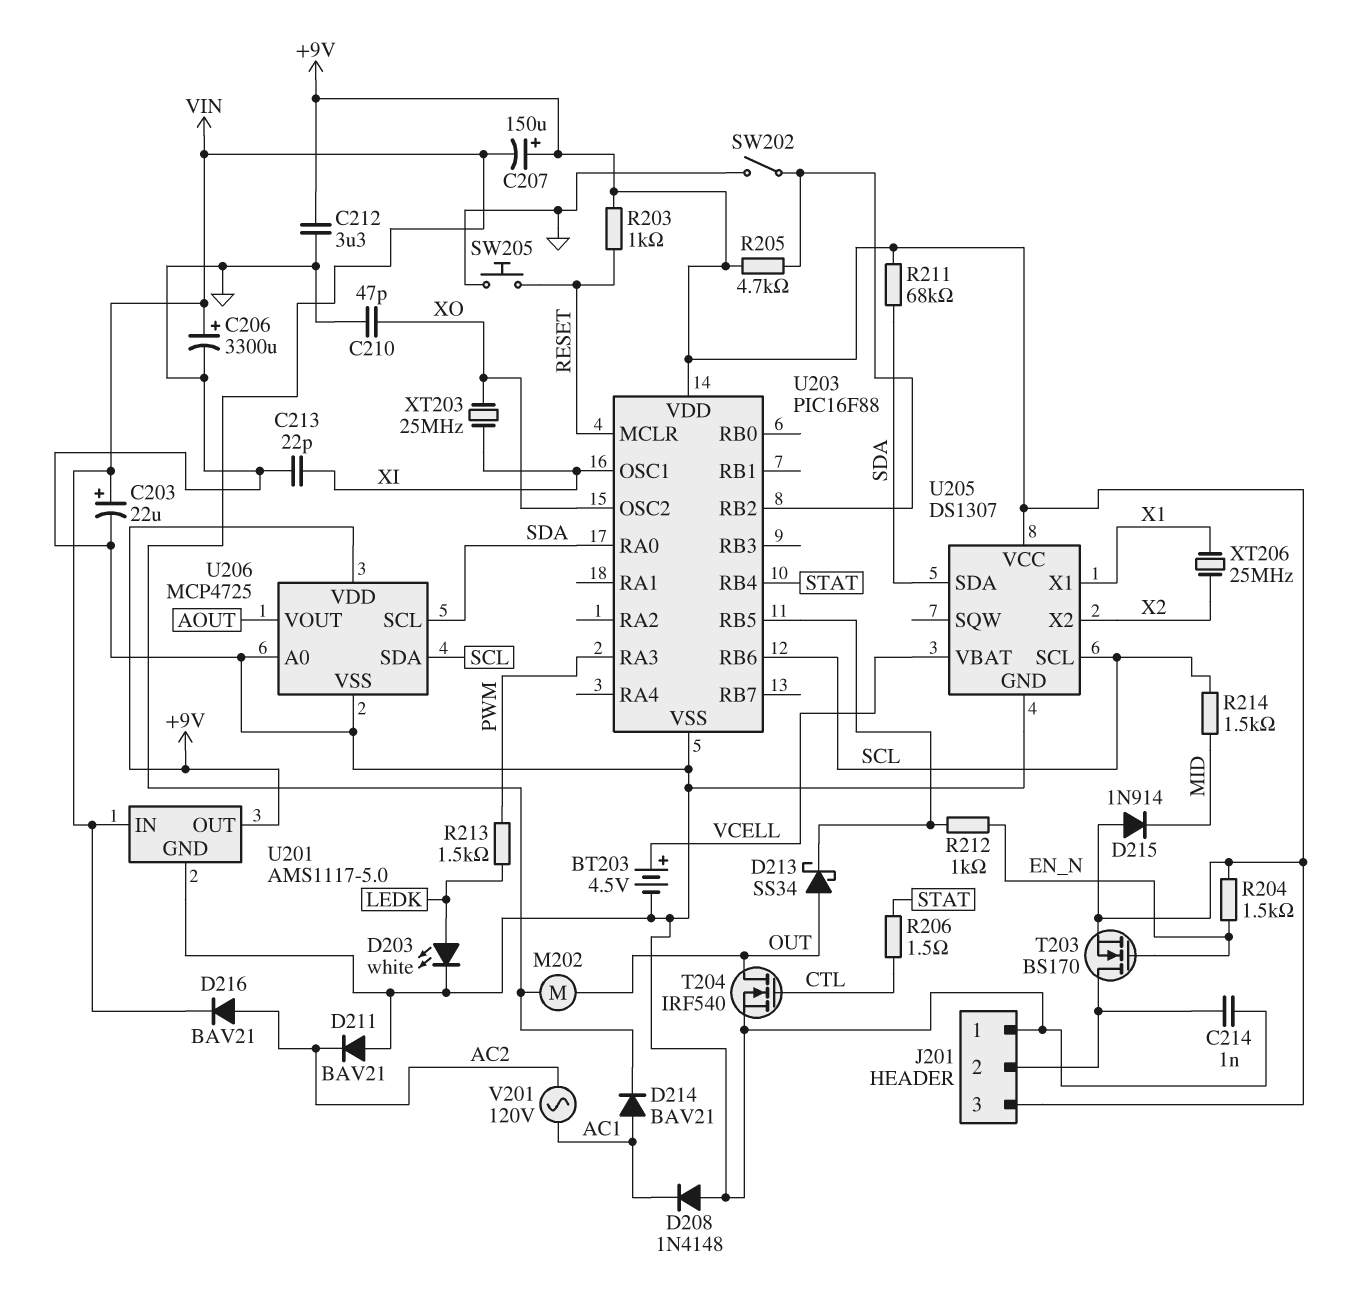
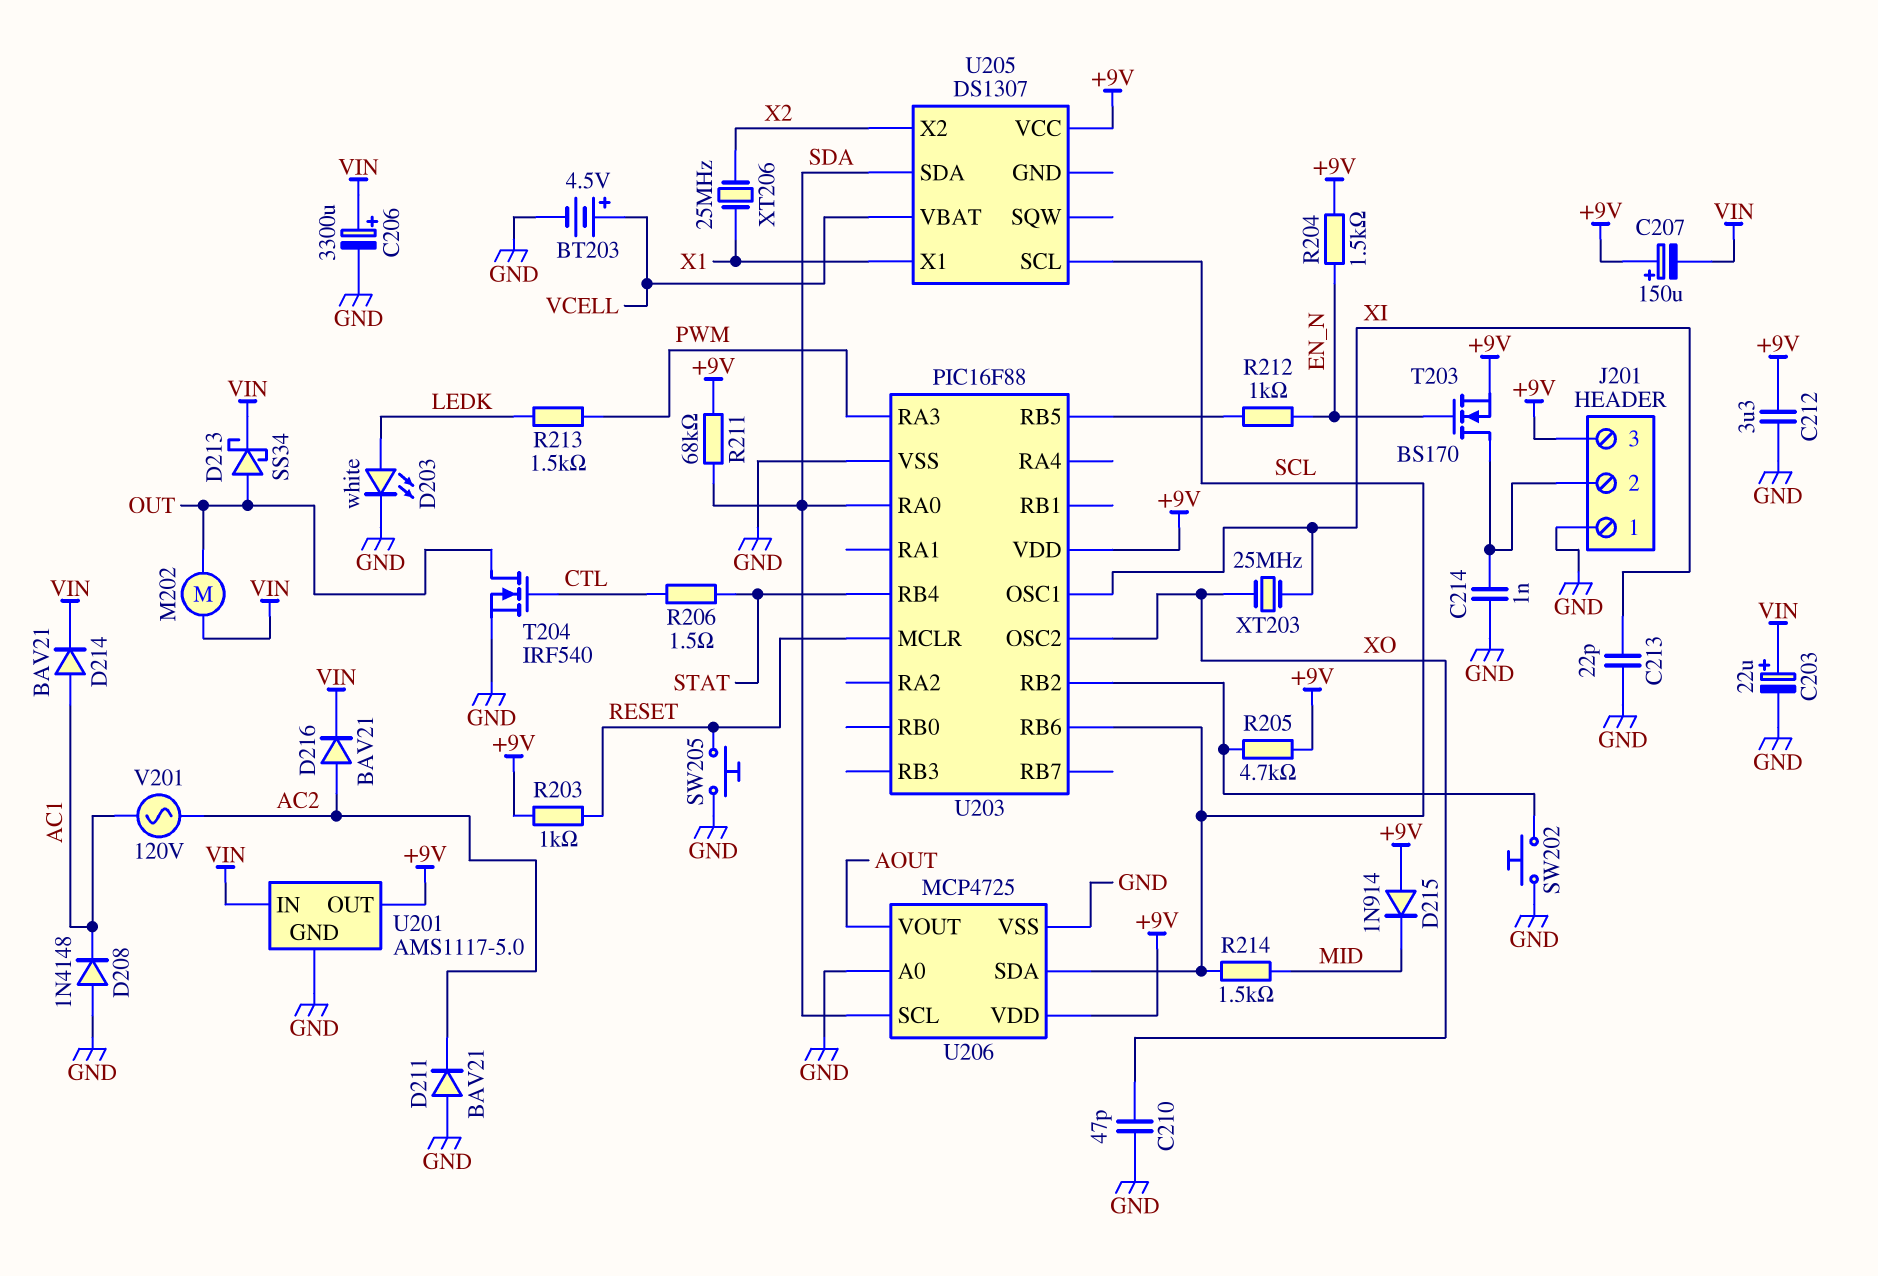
D213: schottky SS34 (A OUT, K U203/RB5) -> schottky SS34 (A OUT, K VIN)
SW202: switch (GND, U203/RB2) -> button (GND, U203/RB2)
U205 pin GND: GND -> none

